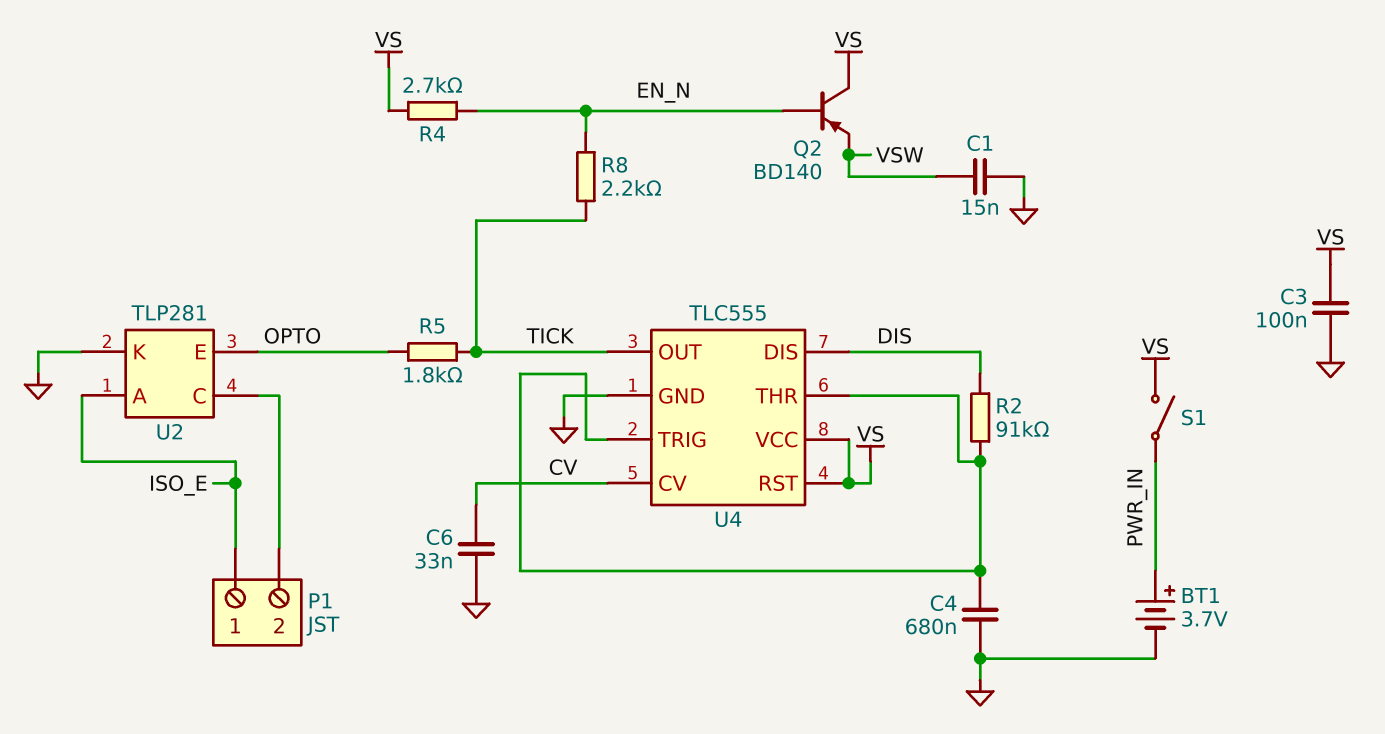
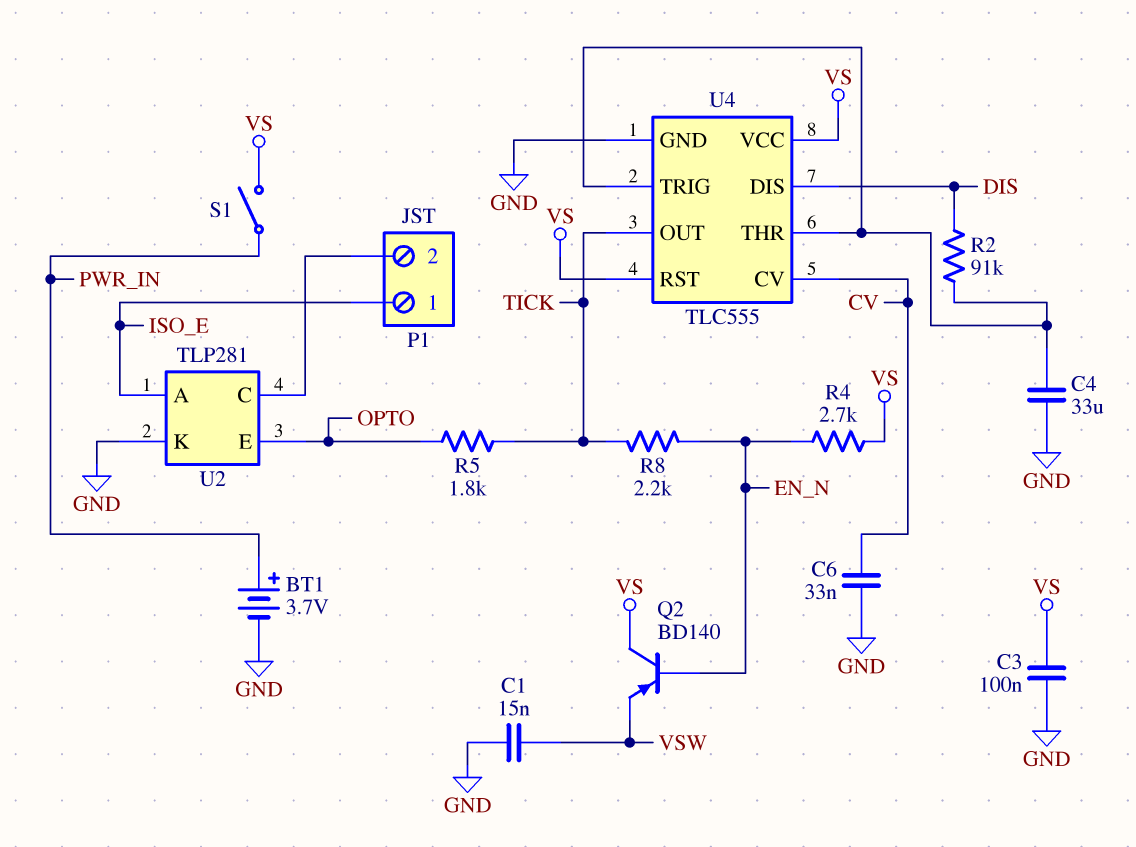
C4: 680nF (GND, U4/THR) -> 33uF (GND, U4/THR)

